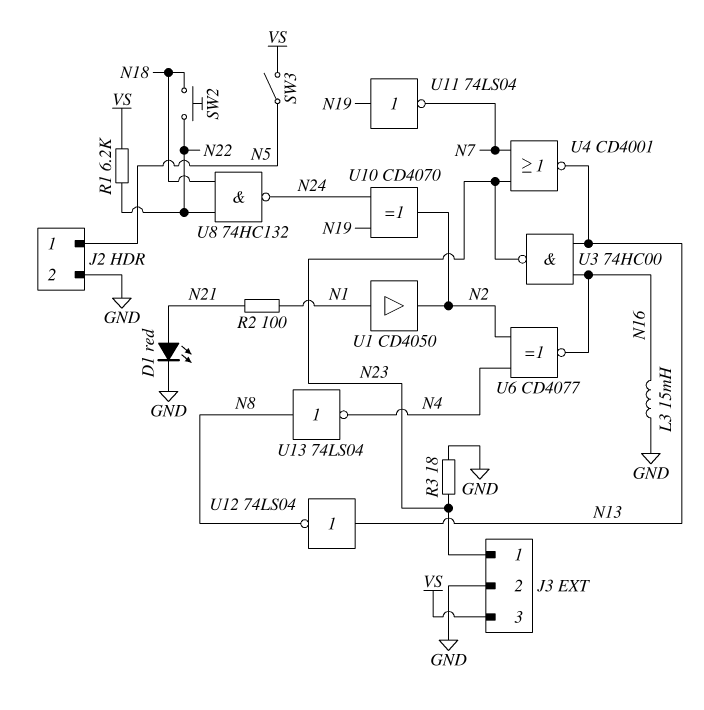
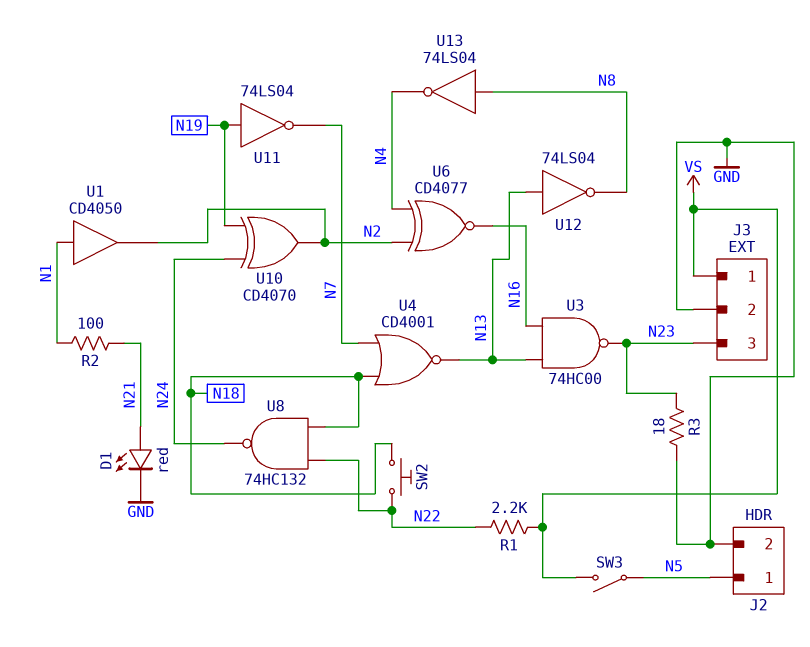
J3 pin 1: N23 -> VS
J3 pin 3: VS -> N23
L3: 15mH (GND, N16) -> none
R1: 6.2k (N22, VS) -> 2.2k (N22, VS)
U4: NOR CD4001 (in N7, in N23, out N13) -> NOR CD4001 (in N7, in N18, out N13)

